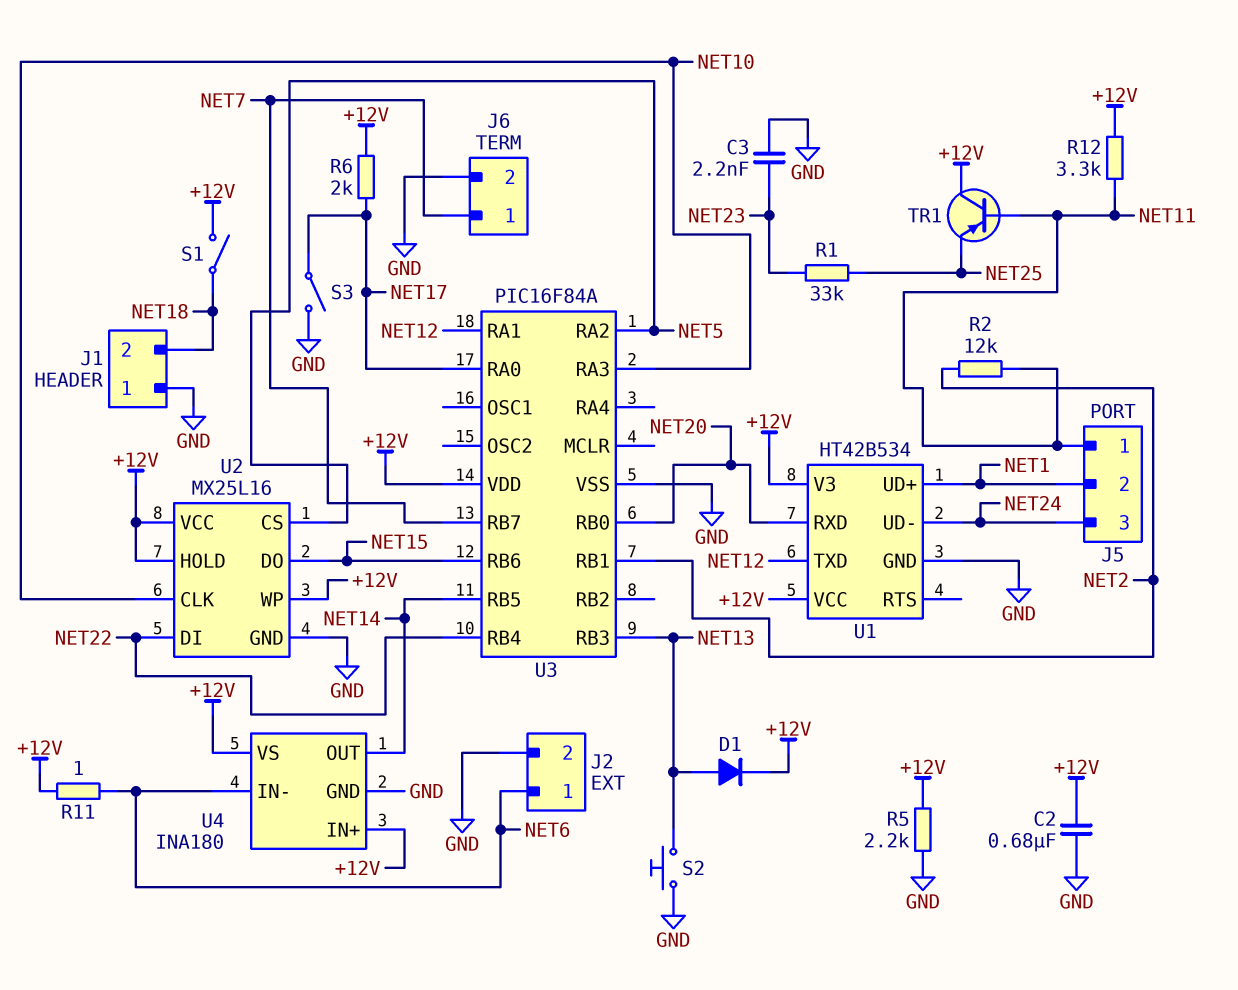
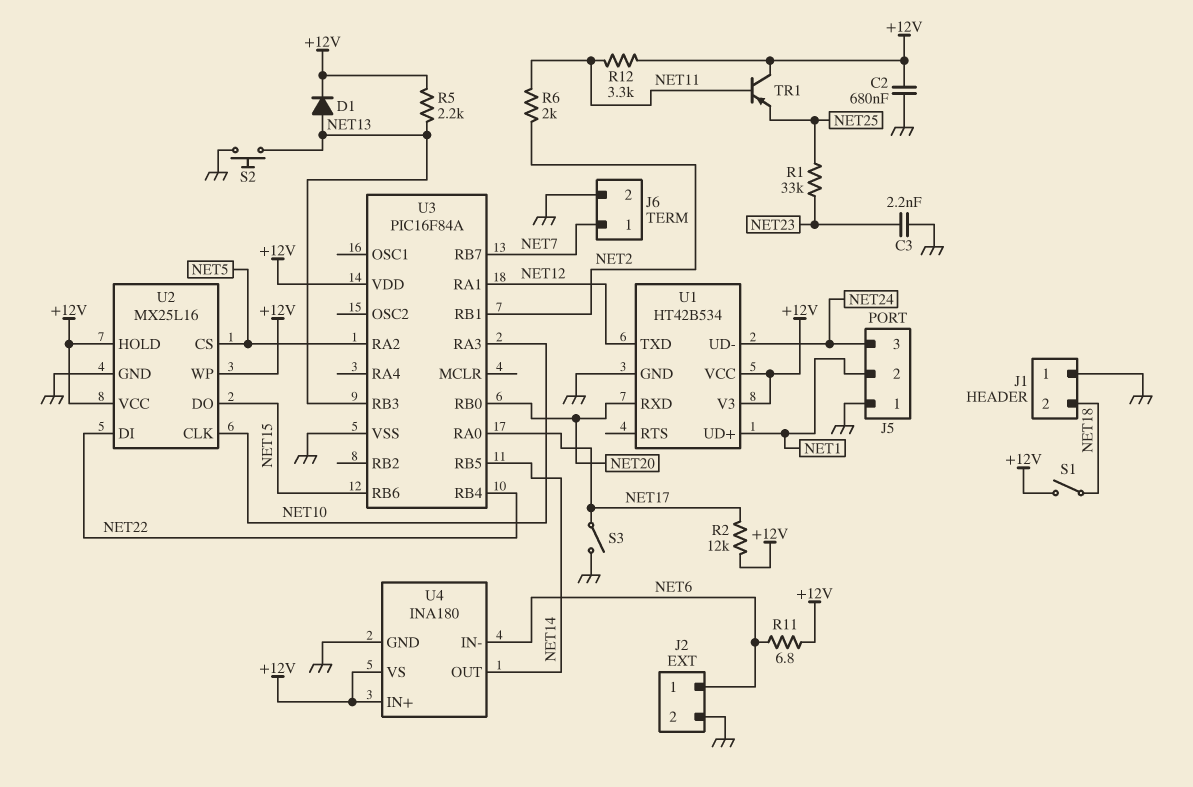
J5 pin 1: NET11 -> GND
R2: 12k (NET2, NET11) -> 12k (+12V, NET17)
R5: 2.2k (+12V, GND) -> 2.2k (+12V, NET13)
R6: 2k (+12V, NET17) -> 2k (NET2, NET11)
R11: 1 (+12V, NET6) -> 6.8 (+12V, NET6)

